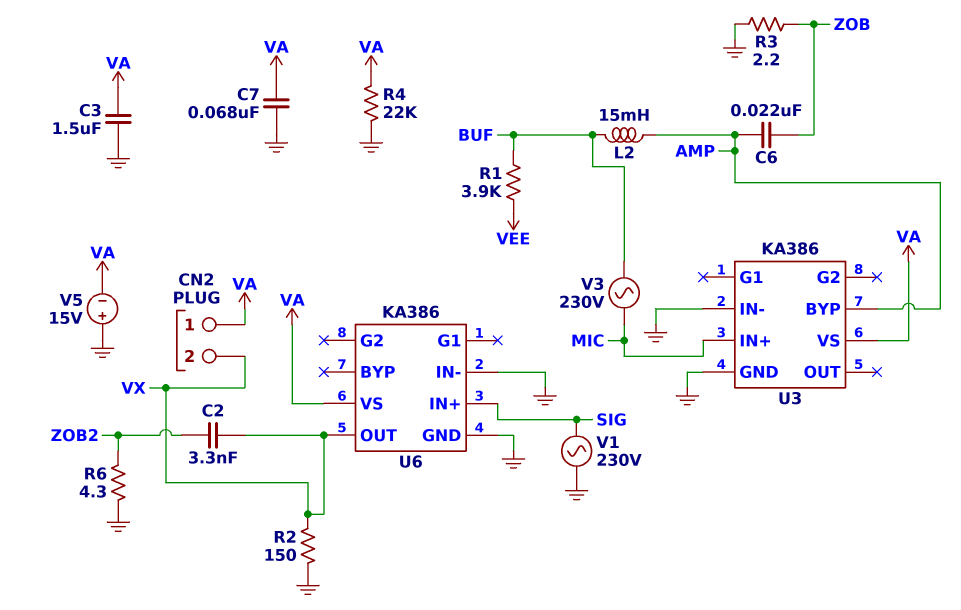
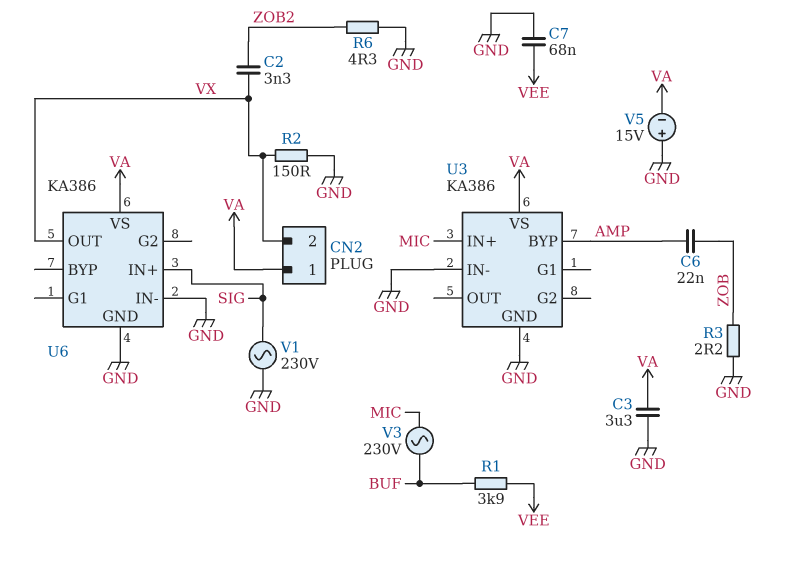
C3: 1.5uF (GND, VA) -> 3.3uF (GND, VA)
C7: 68nF (GND, VA) -> 68nF (GND, VEE)
L2: 15mH (AMP, BUF) -> none
R4: 22k (GND, VA) -> none

